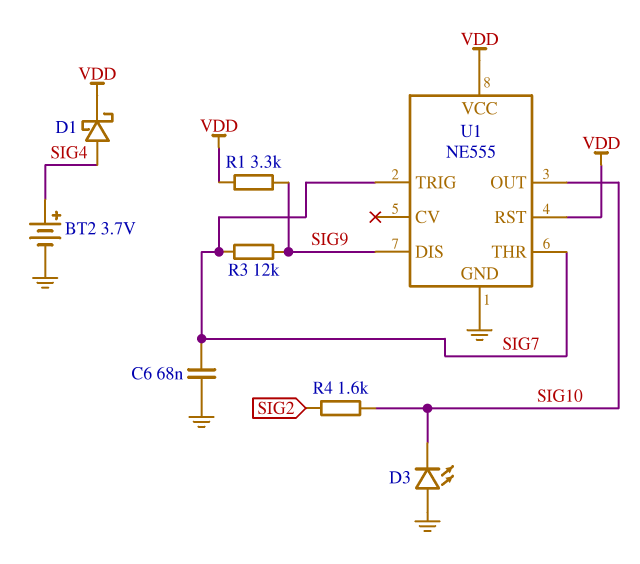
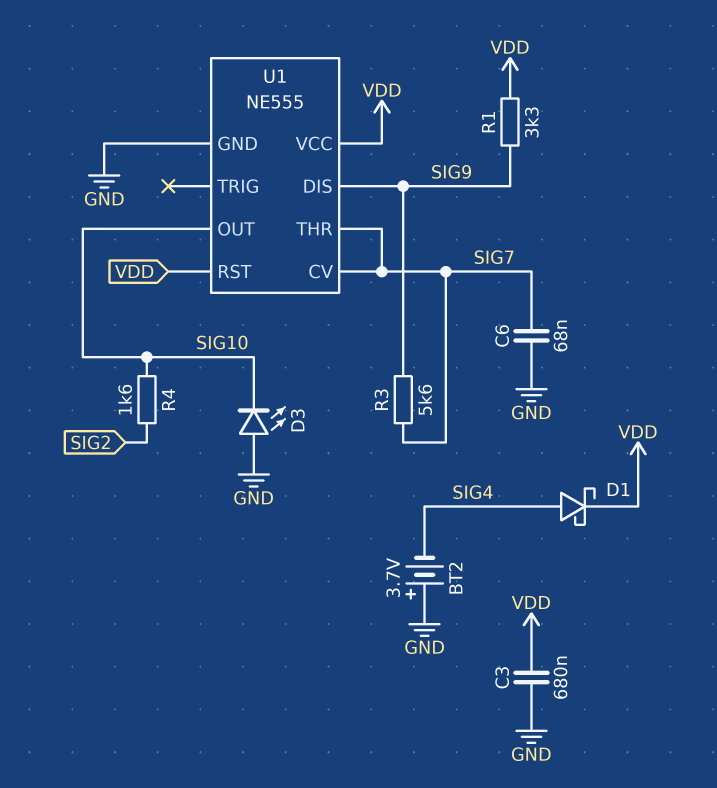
BT2: 3.7V (plus SIG4, minus GND) -> 3.7V (plus GND, minus SIG4)
C3: none -> 680nF (GND, VDD)
R3: 12k (SIG7, SIG9) -> 5.6k (SIG7, SIG9)
U1 pin CV: none -> SIG7
U1 pin TRIG: SIG7 -> none

